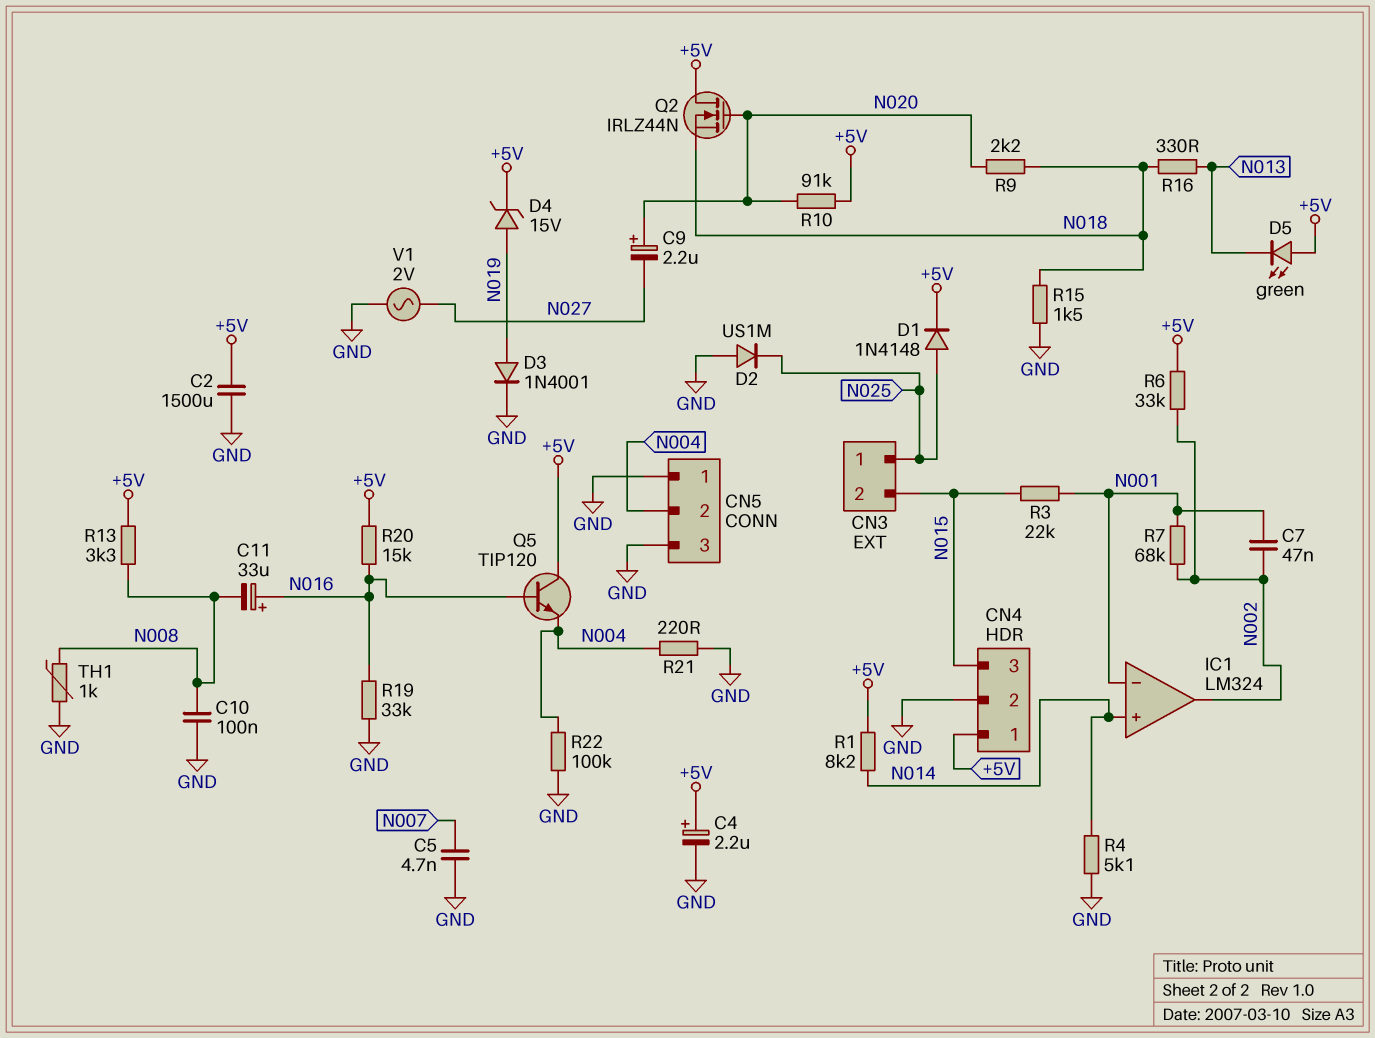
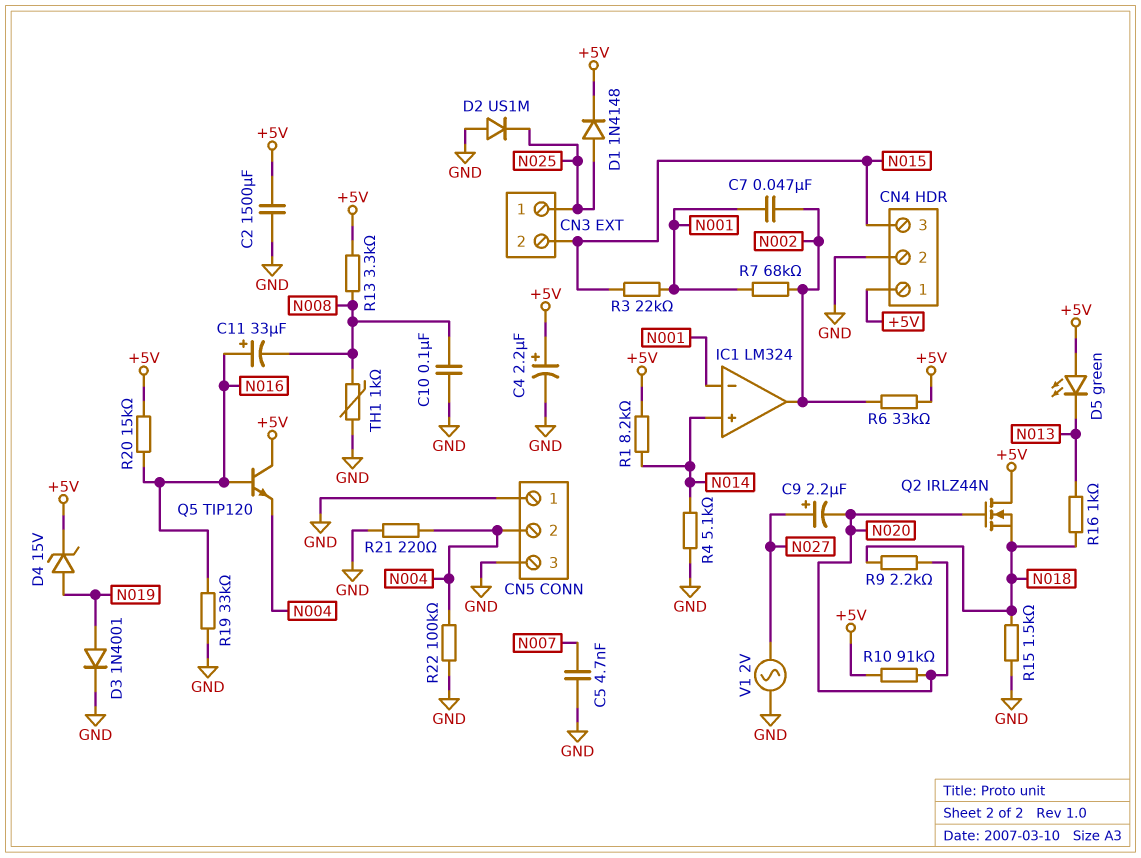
C9: 2.2uF (plus N020, minus N027) -> 2.2uF (plus N027, minus N020)
R16: 330 (N013, N018) -> 1k (N013, N018)

